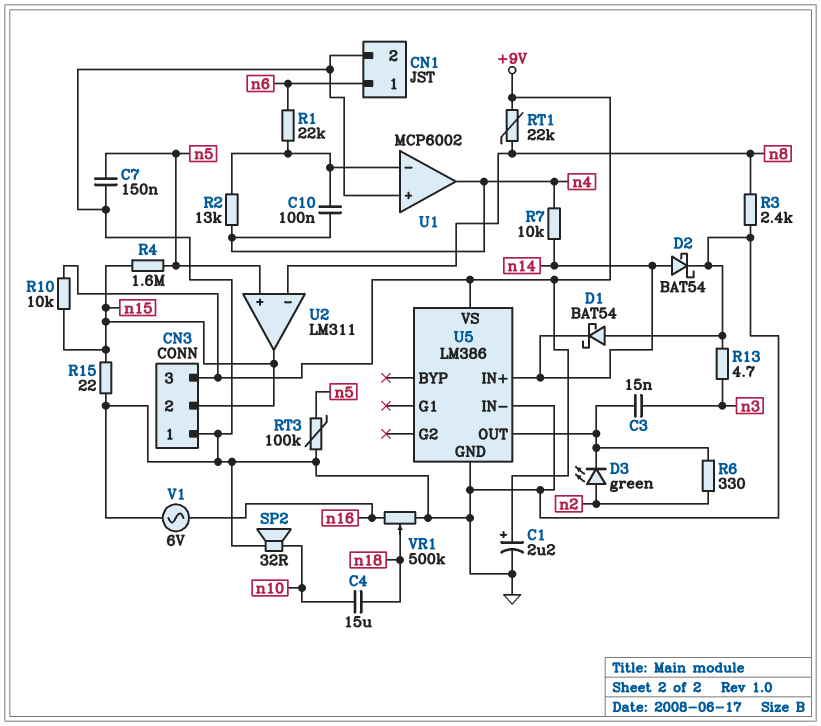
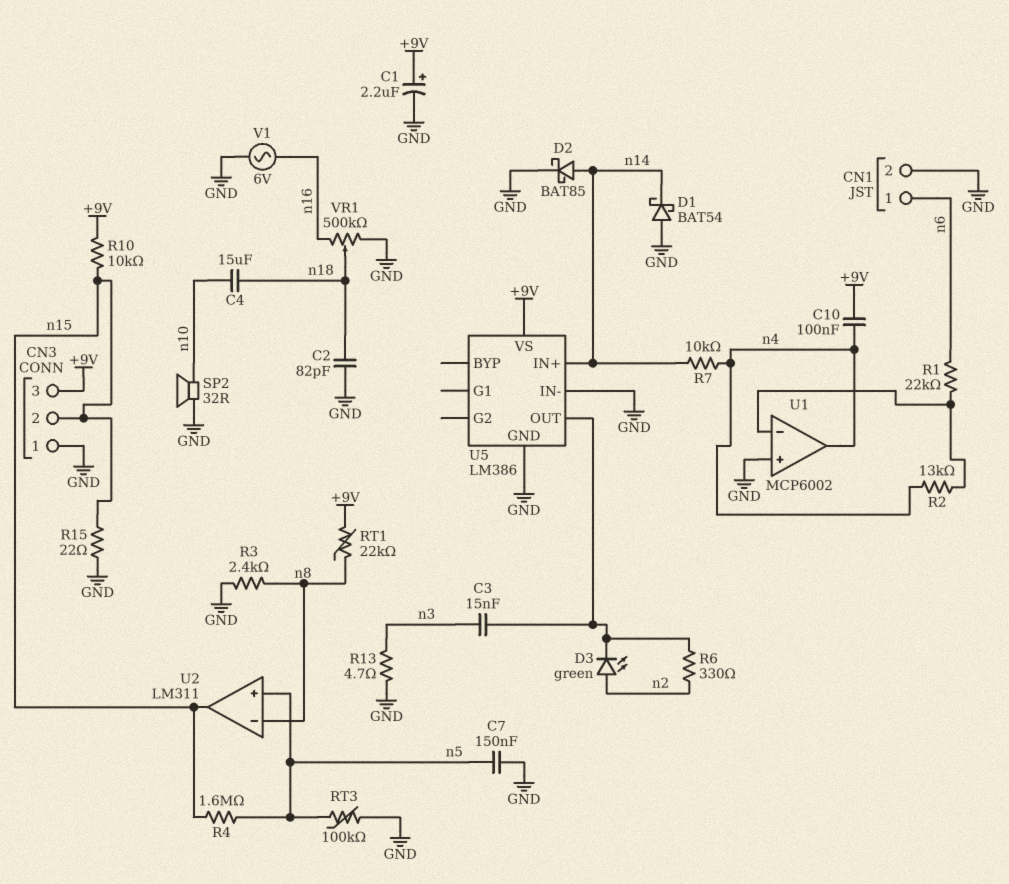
C2: none -> 82pF (GND, n18)
C10: 100nF (U1/in-, n4) -> 100nF (+9V, n4)
D2: schottky BAT54 (A n14, K GND) -> schottky BAT85 (A n14, K GND)

